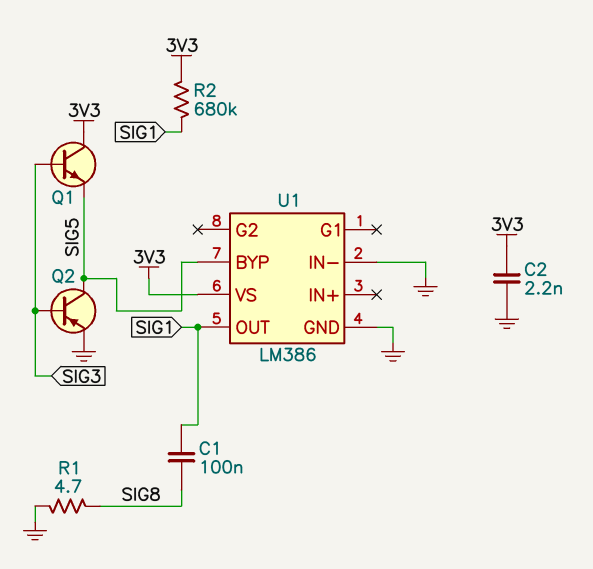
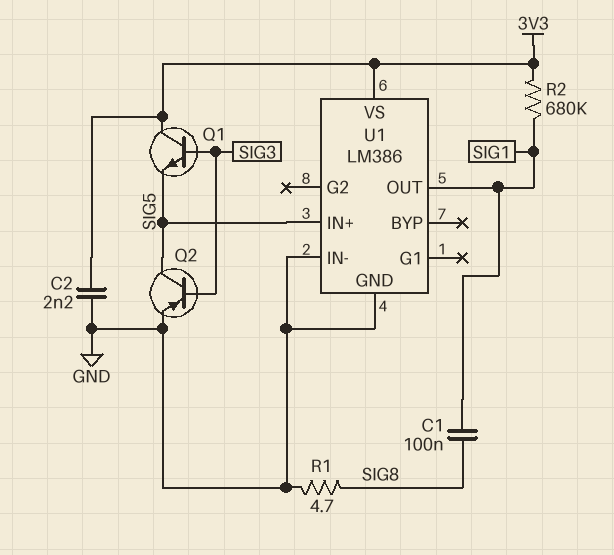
U1 pin BYP: SIG5 -> none
U1 pin IN+: none -> SIG5

